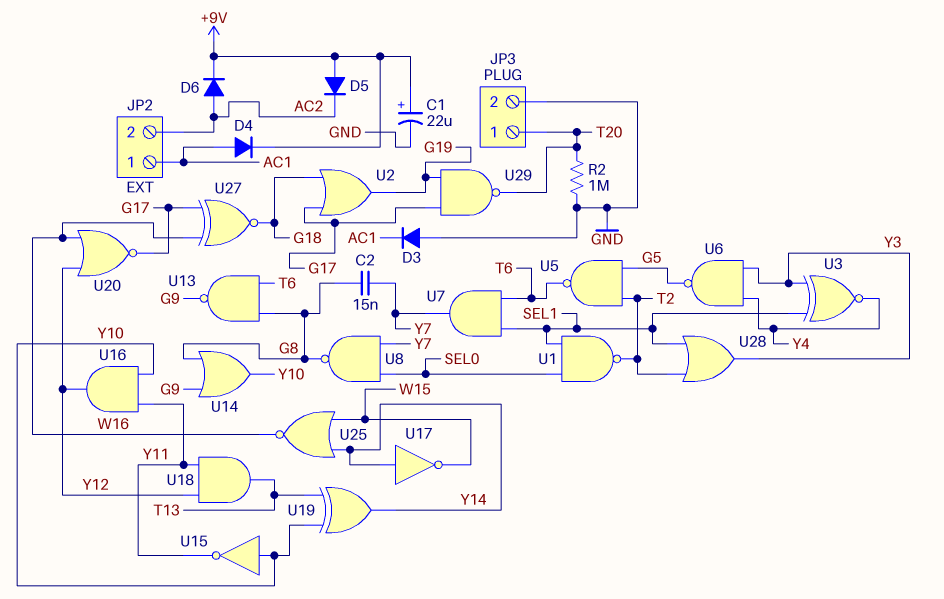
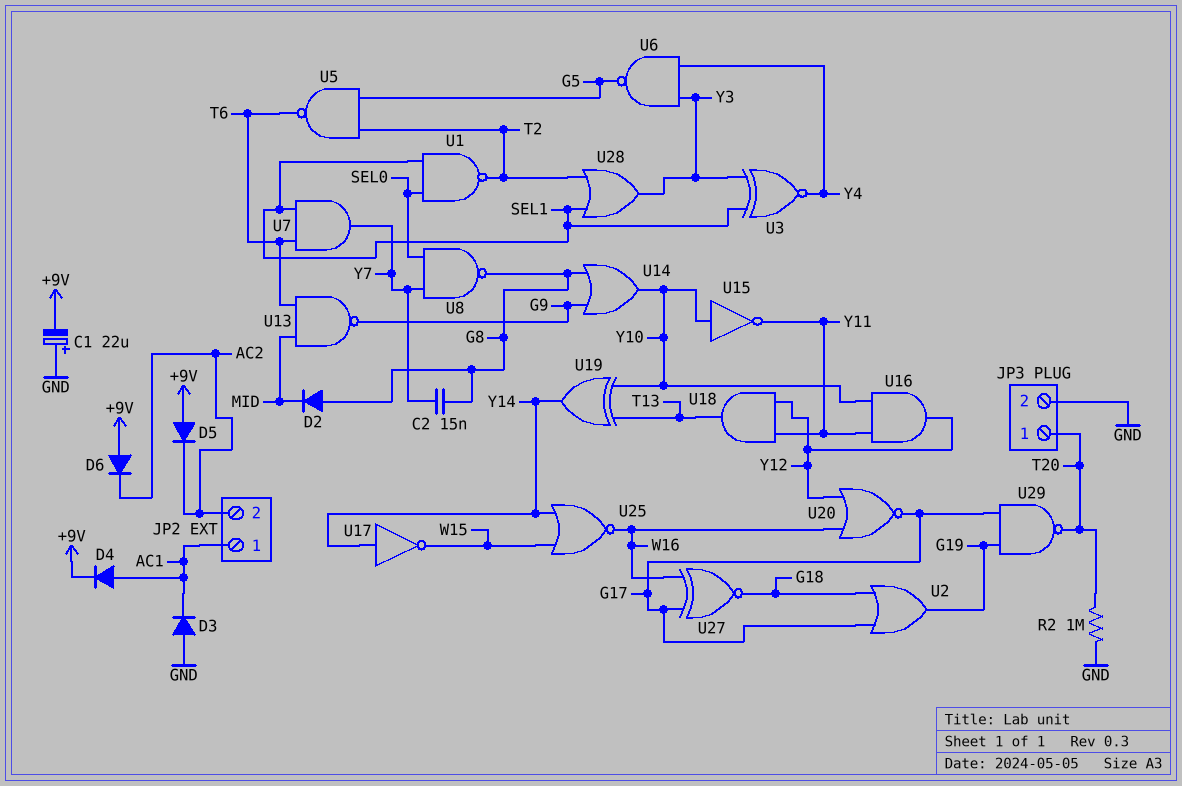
C1: 22uF (plus +9V, minus GND) -> 22uF (plus GND, minus +9V)
D2: none -> diode (A G8, K MID)
D6: diode (A AC2, K +9V) -> diode (A +9V, K AC2)
U13: NAND (in G8, in T6, out G9) -> NAND (in MID, in T6, out G9)

